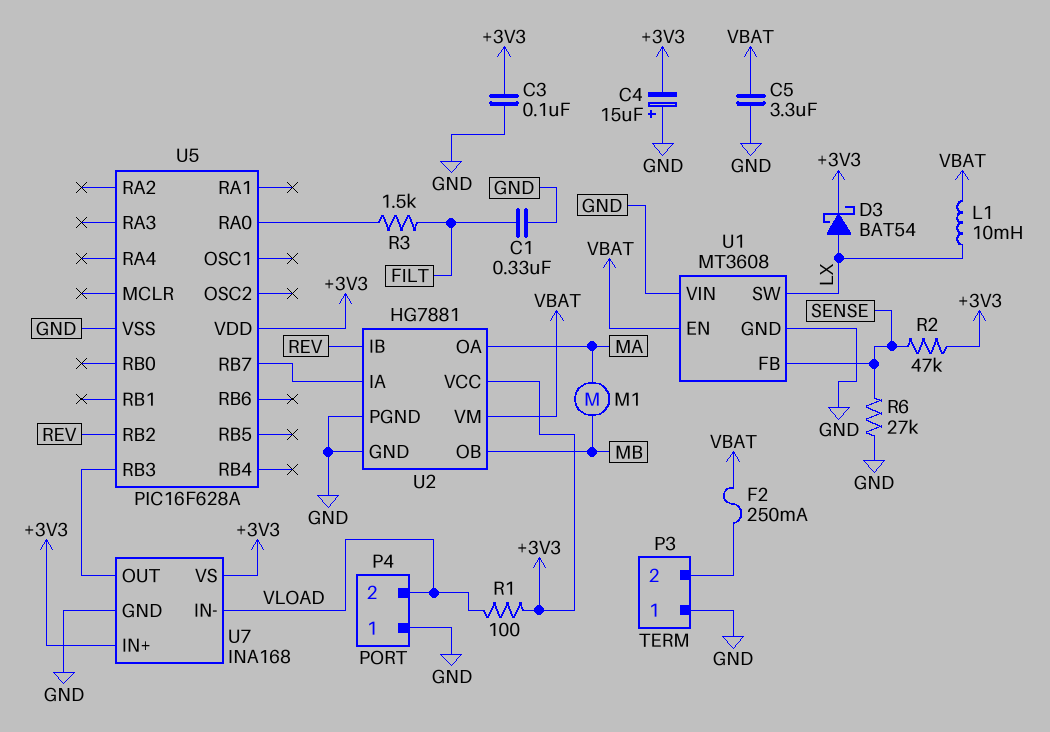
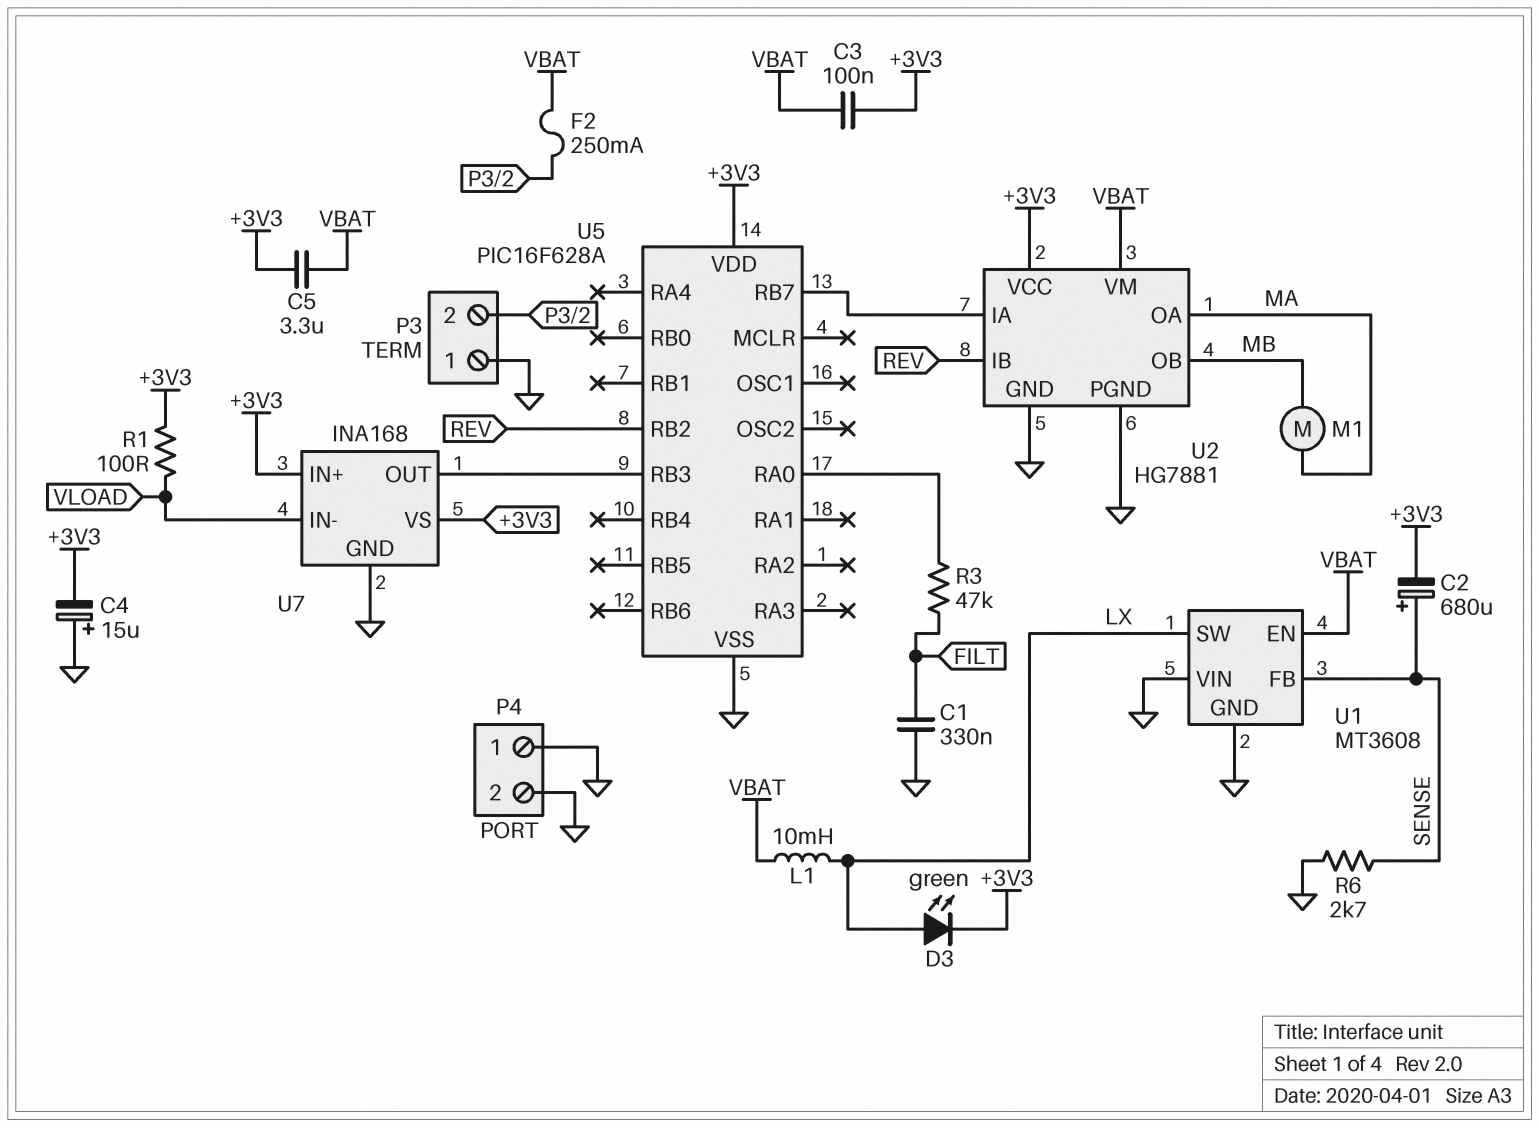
C2: none -> 680uF (plus SENSE, minus +3V3)
C3: 100nF (+3V3, GND) -> 100nF (+3V3, VBAT)
C5: 3.3uF (GND, VBAT) -> 3.3uF (+3V3, VBAT)
D3: schottky BAT54 (A LX, K +3V3) -> LED green (A LX, K +3V3)
P4 pin 2: VLOAD -> GND
R2: 47k (+3V3, SENSE) -> none
R3: 1.5k (FILT, U5/RA0) -> 47k (FILT, U5/RA0)
R6: 27k (GND, SENSE) -> 2.7k (GND, SENSE)

